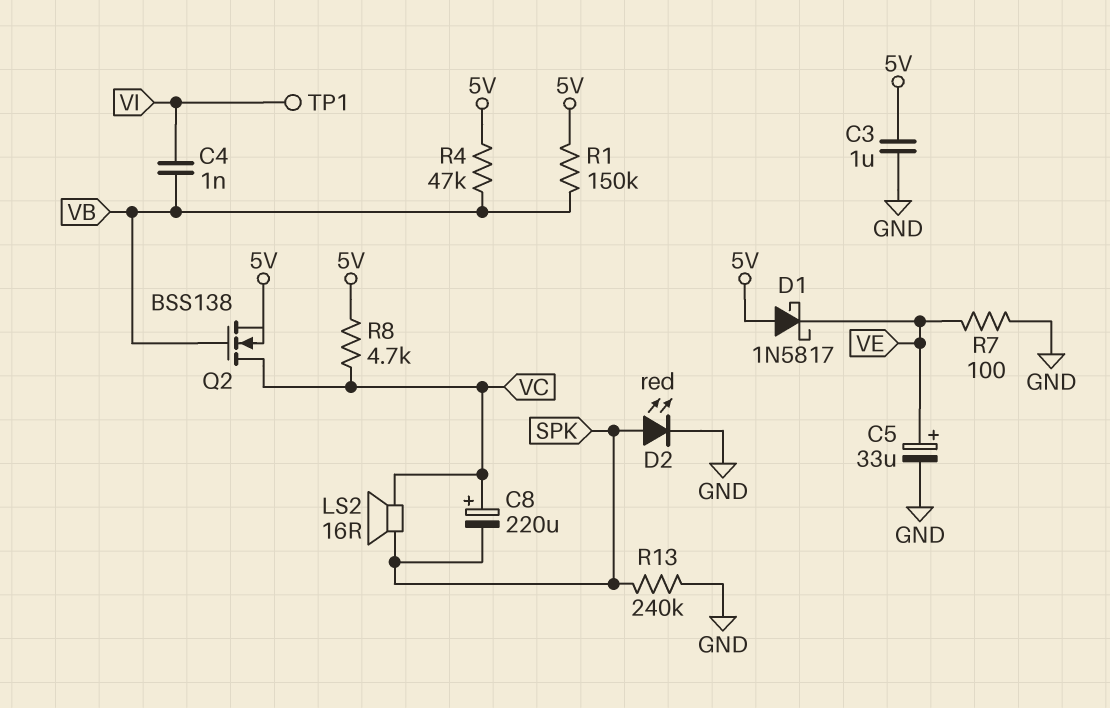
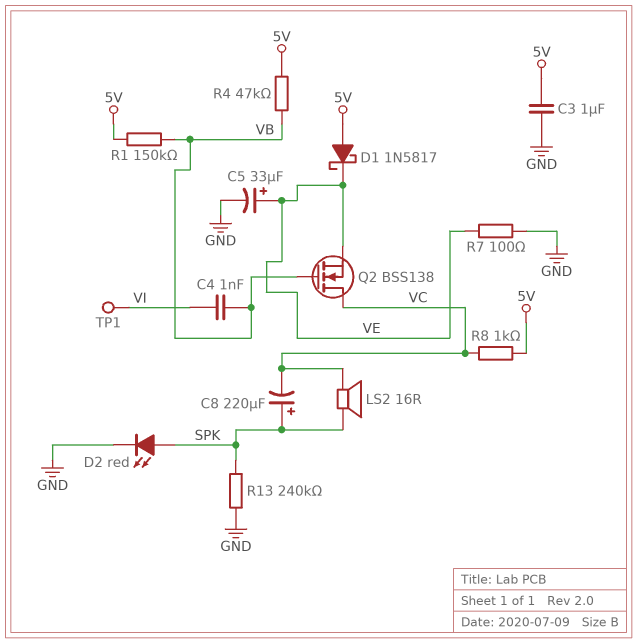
C8: 220uF (plus VC, minus SPK) -> 220uF (plus SPK, minus VC)
Q2: NMOS BSS138 (G VB, D VC, S 5V) -> NMOS BSS138 (G VB, D VC, S VE)
R8: 4.7k (5V, VC) -> 1k (5V, VC)

